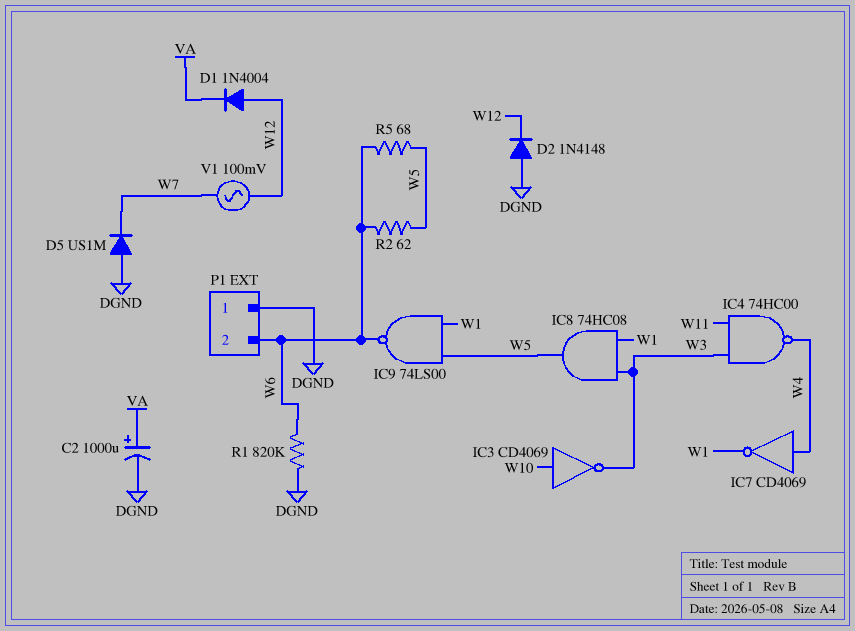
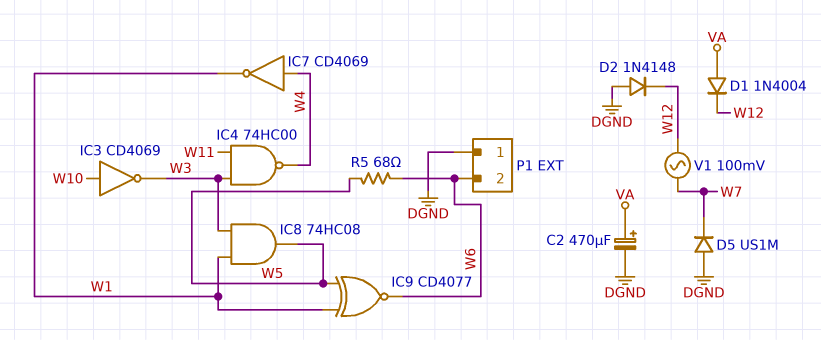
C2: 1000uF (plus VA, minus DGND) -> 470uF (plus VA, minus DGND)
D1: diode 1N4004 (A W12, K VA) -> diode 1N4004 (A VA, K W12)
IC9: NAND 74LS00 (in W1, in W5, out W6) -> XNOR CD4077 (in W1, in W5, out W6)
R1: 820k (DGND, W6) -> none
R2: 62 (W5, W6) -> none

